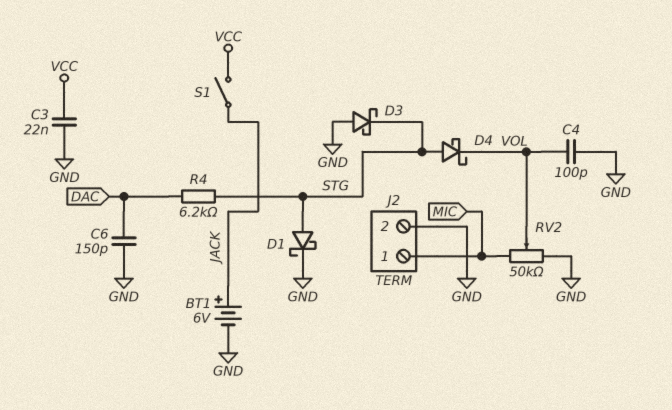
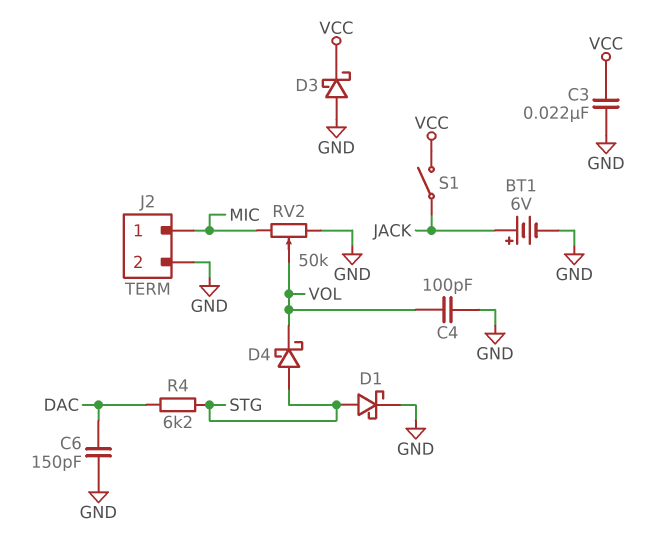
D3: schottky (A GND, K STG) -> schottky (A GND, K VCC)

